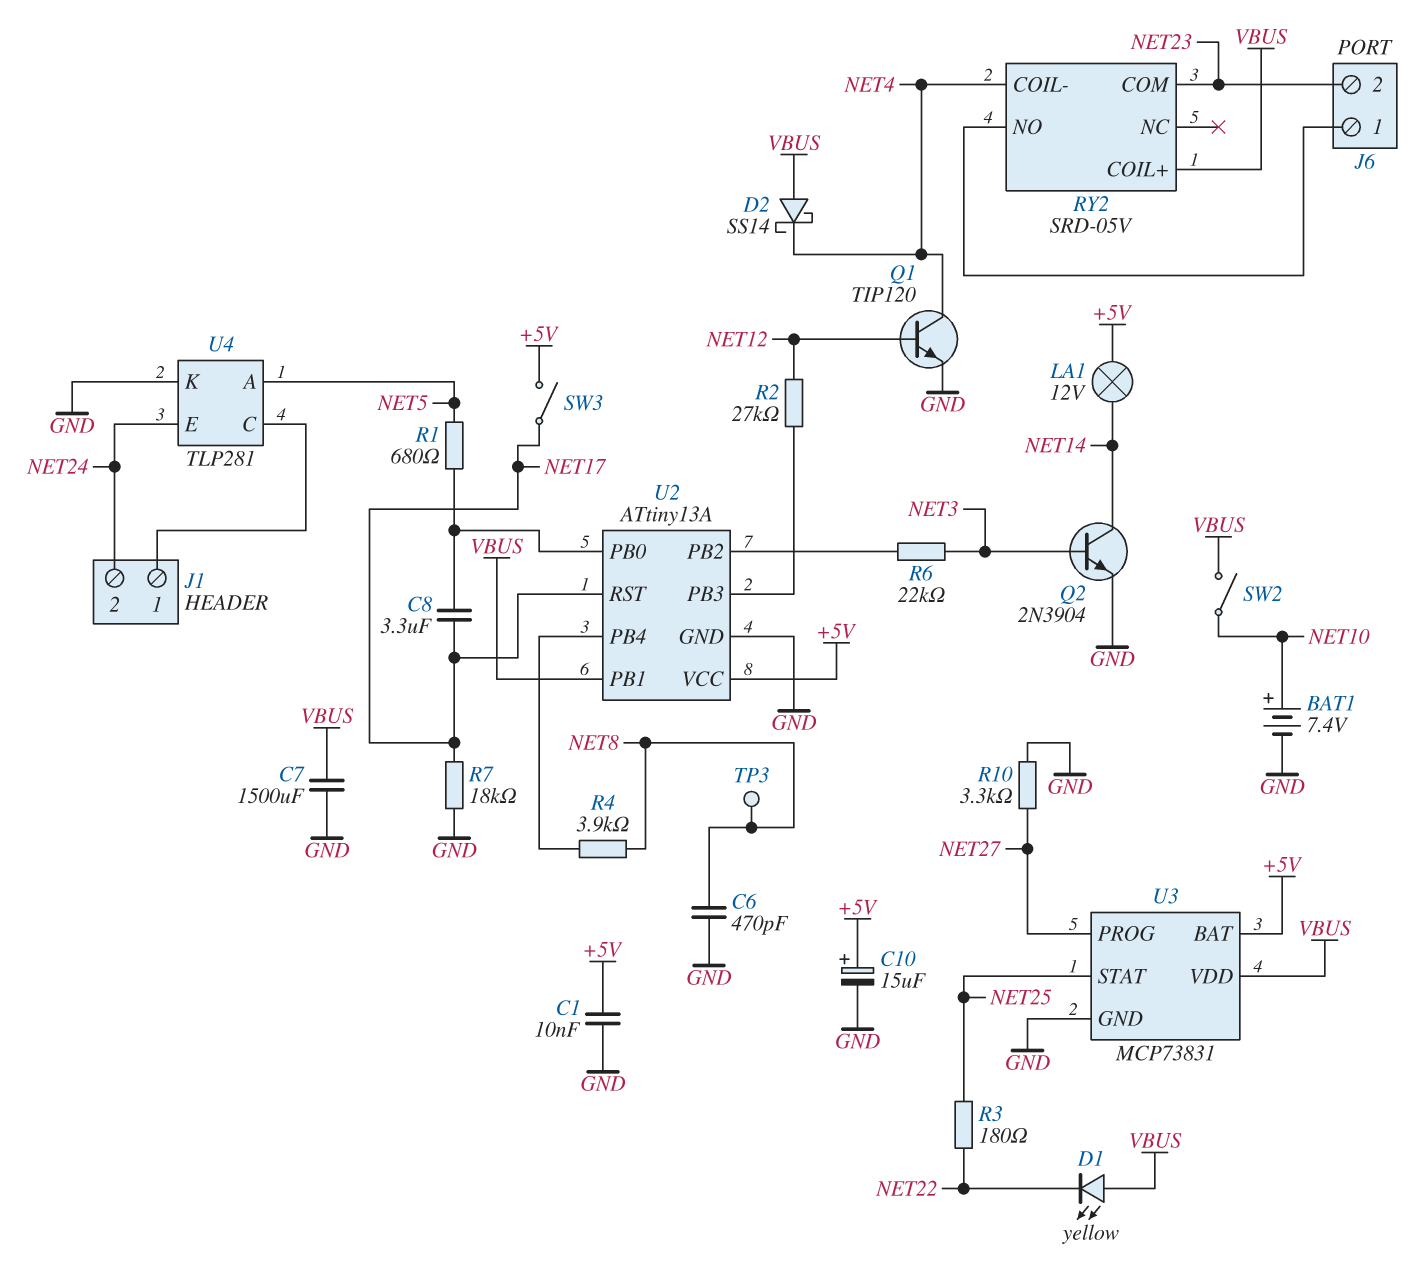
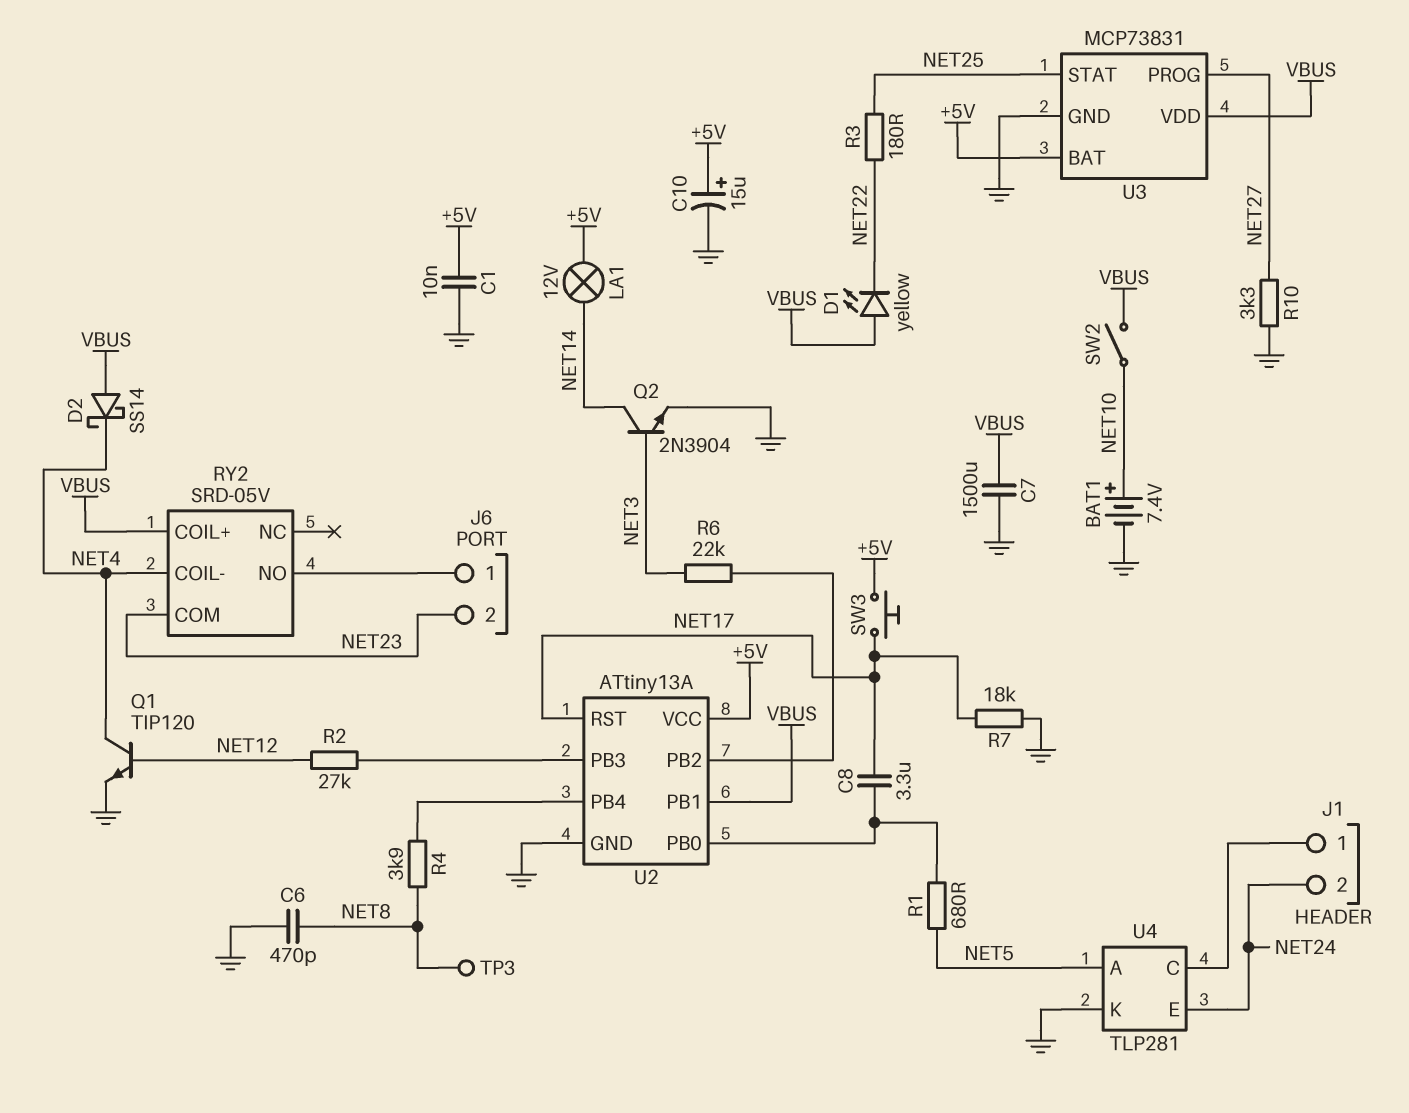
SW3: switch (+5V, NET17) -> button (+5V, NET17)

